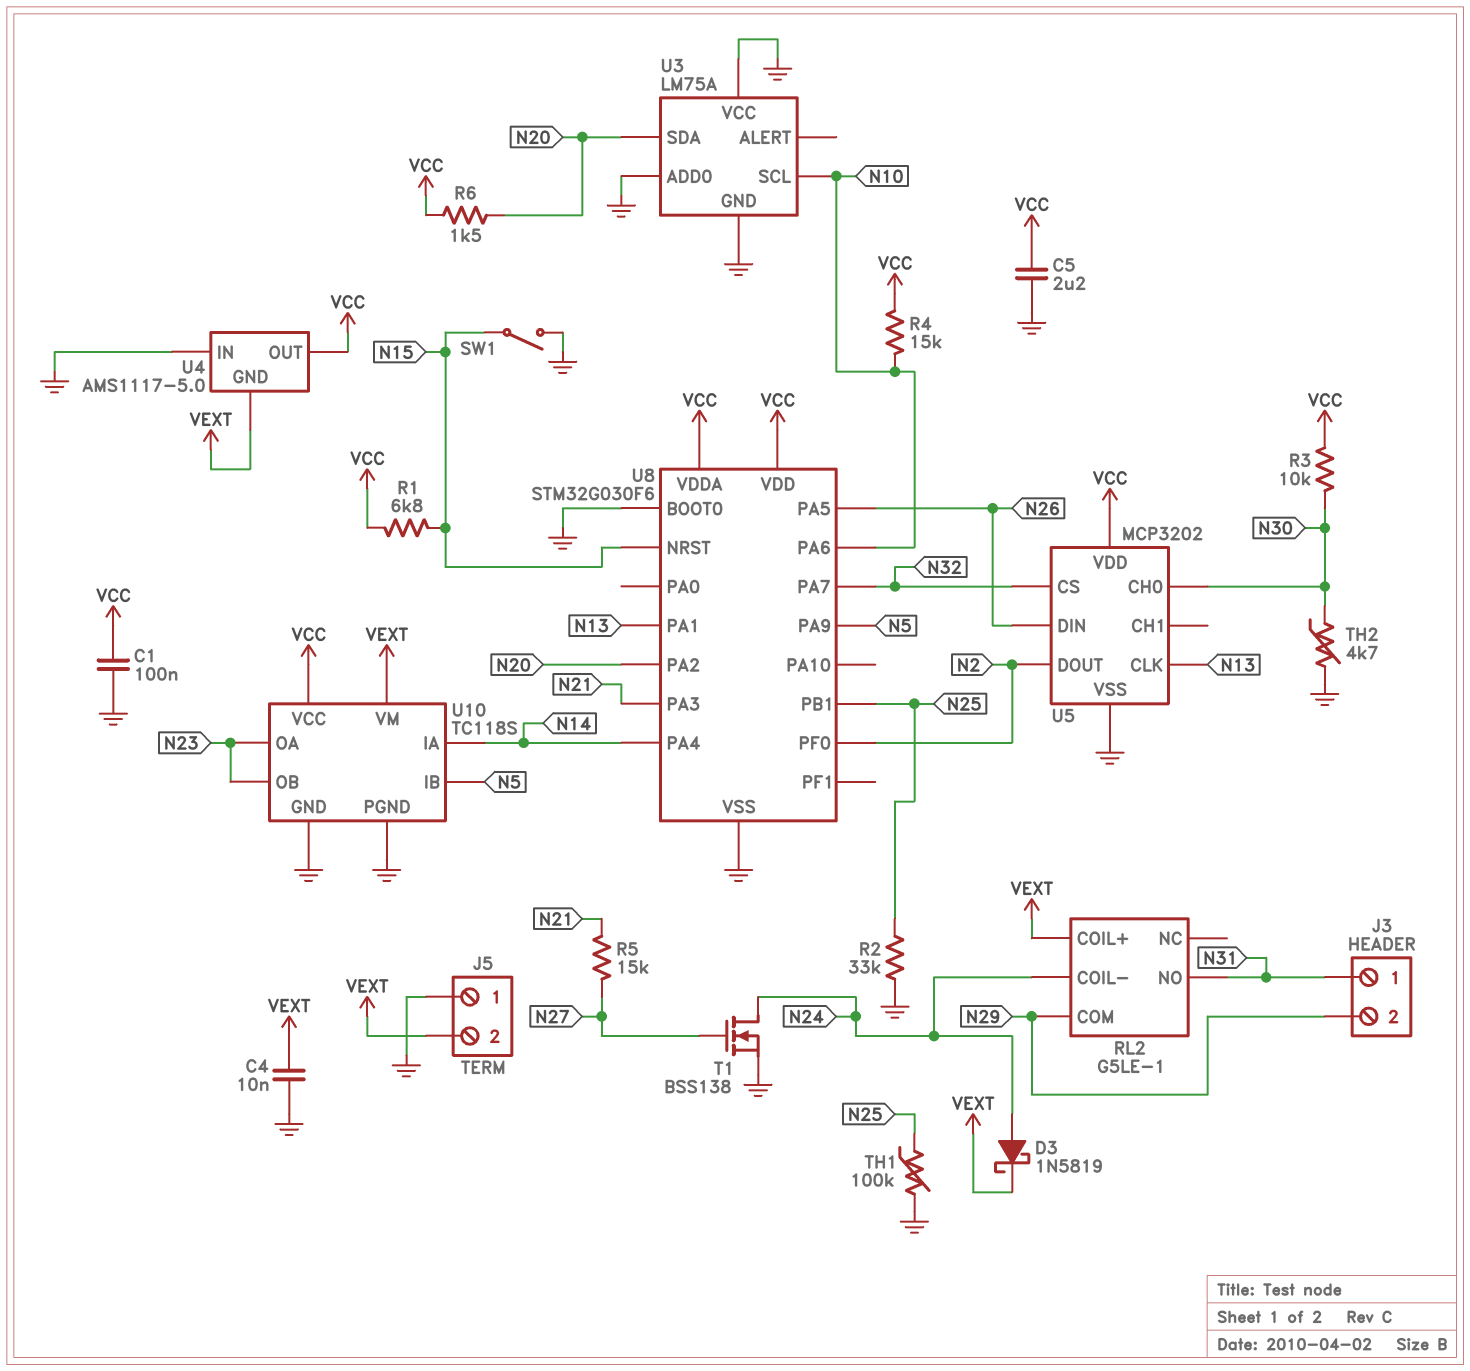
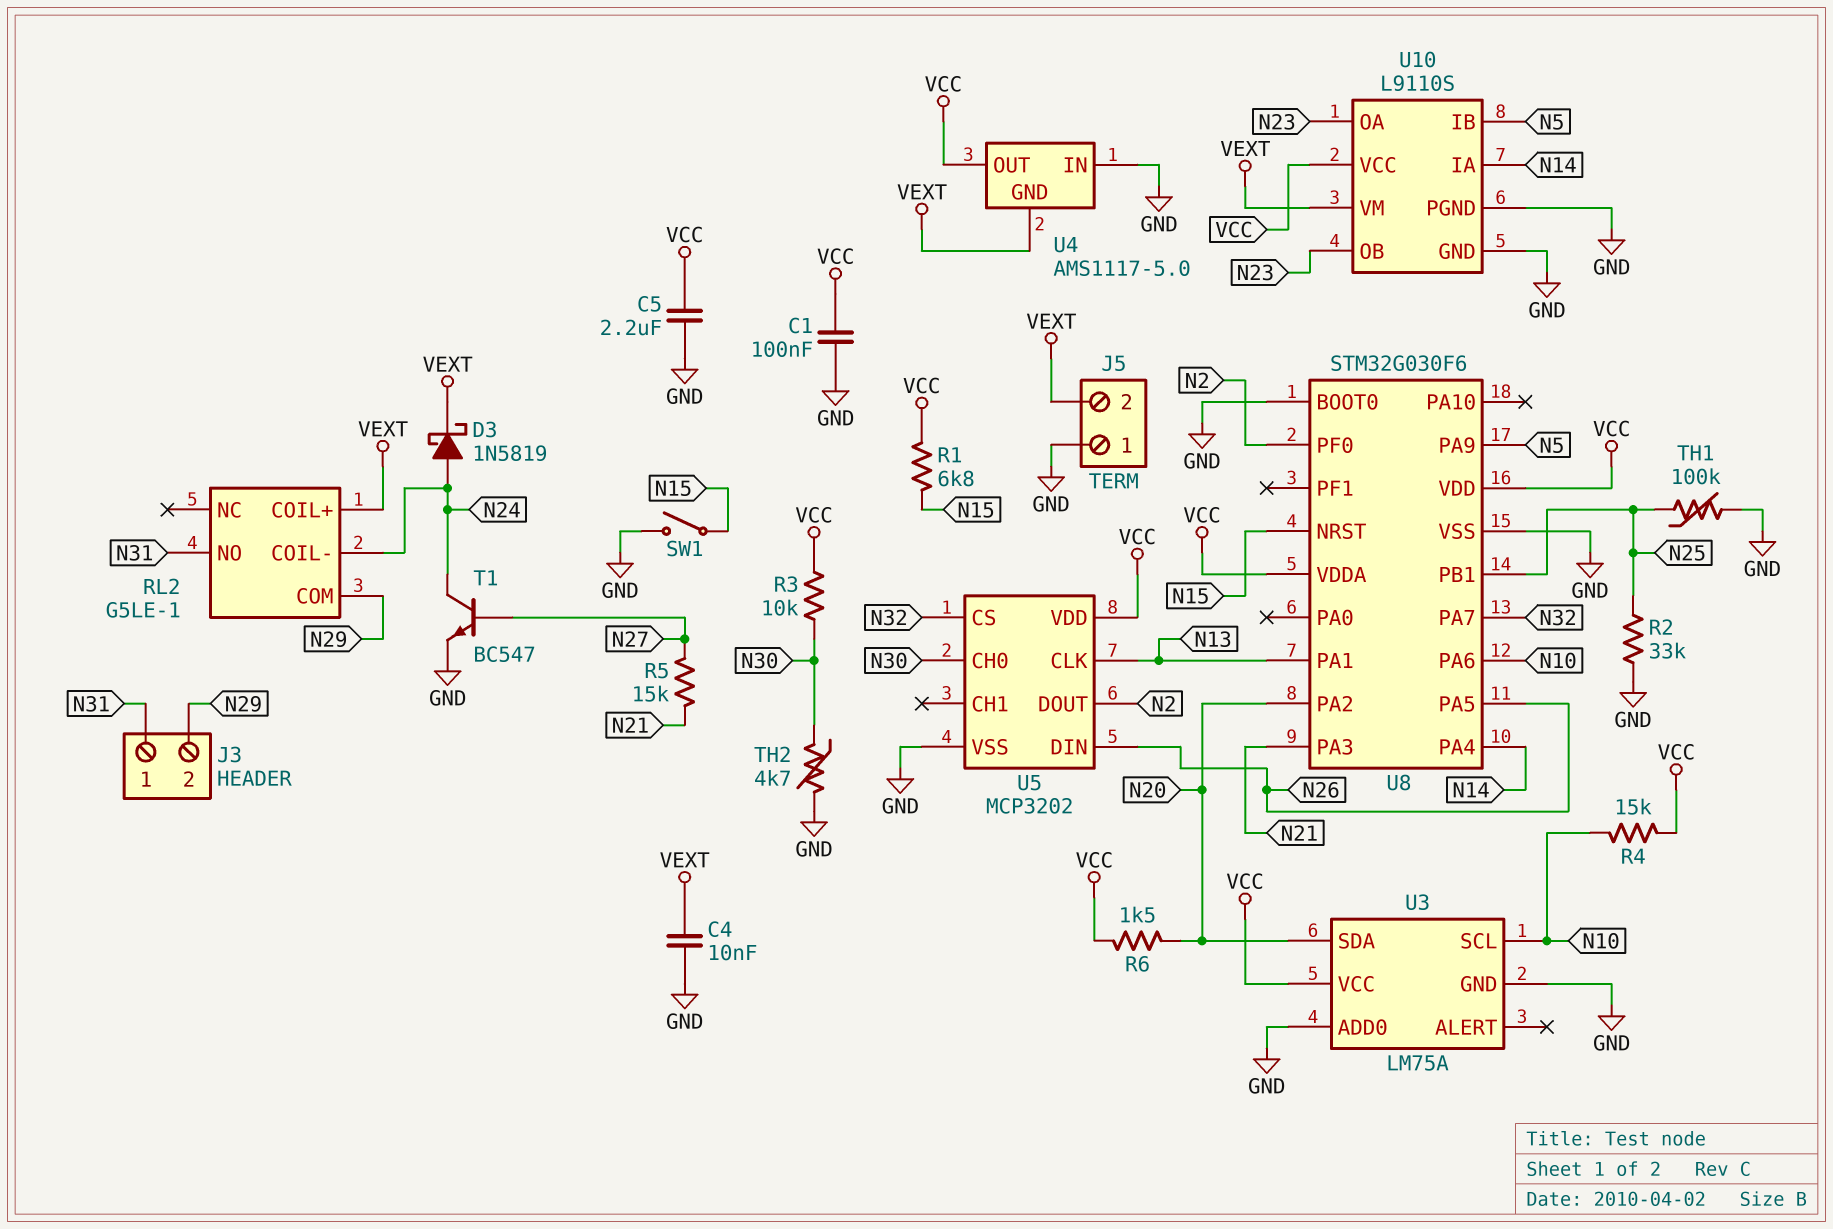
T1: NMOS BSS138 (G N27, D N24, S GND) -> NPN BC547 (B N27, C N24, E GND)
U3 pin VCC: GND -> VCC
U10: TC118S -> L9110S

